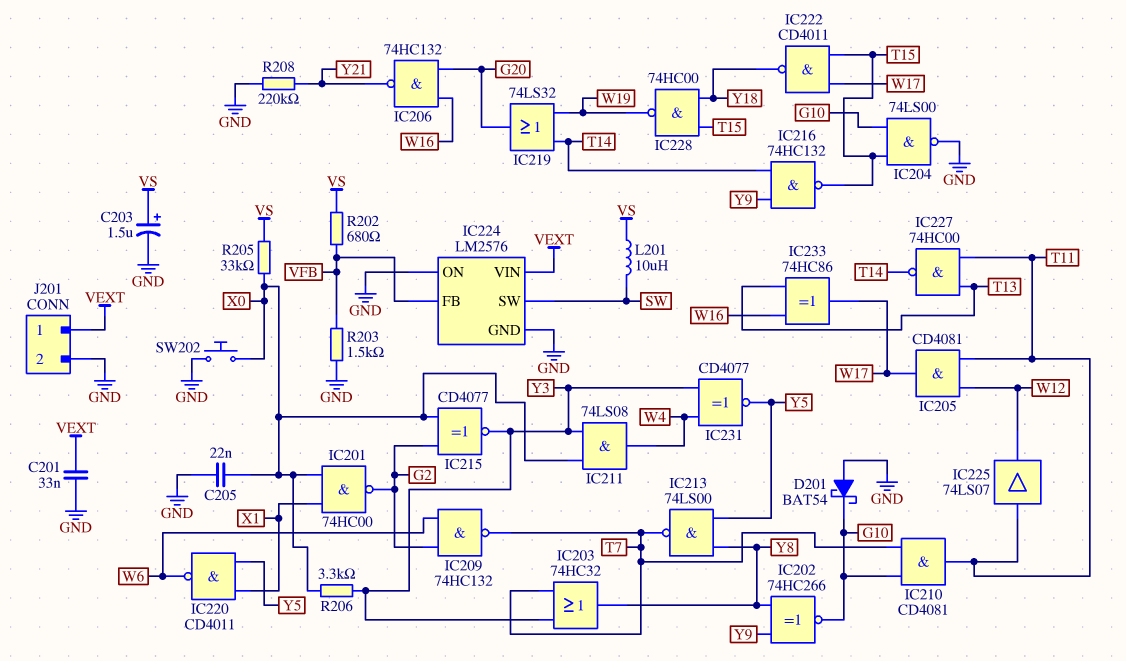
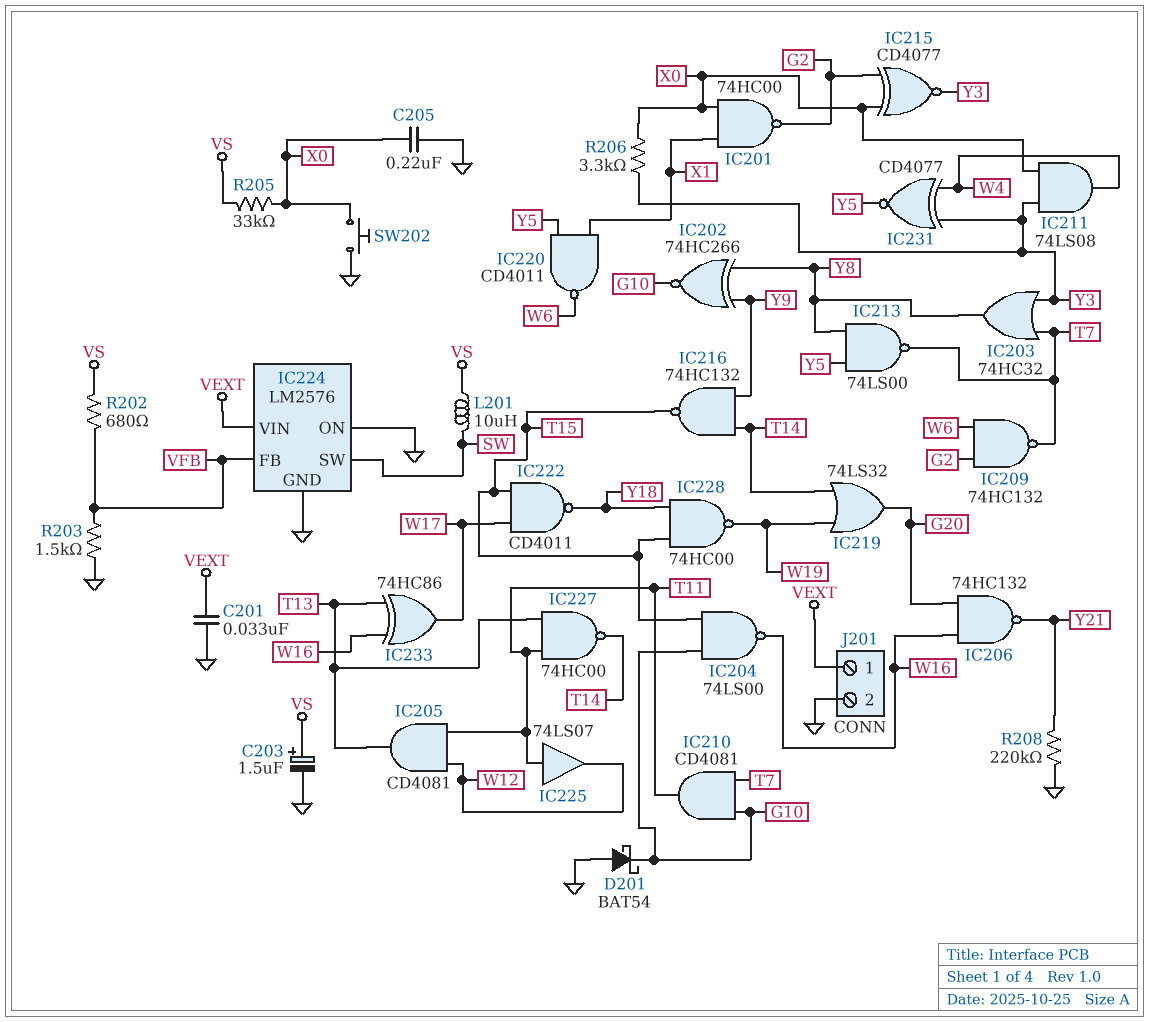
C205: 22nF (GND, X0) -> 220nF (GND, X0)
IC204: NAND 74LS00 (in G10, in T15, out GND) -> NAND 74LS00 (in G10, in T15, out W16)
IC205: AND CD4081 (in T11, in W12, out W17) -> AND CD4081 (in T11, in W12, out T13)

